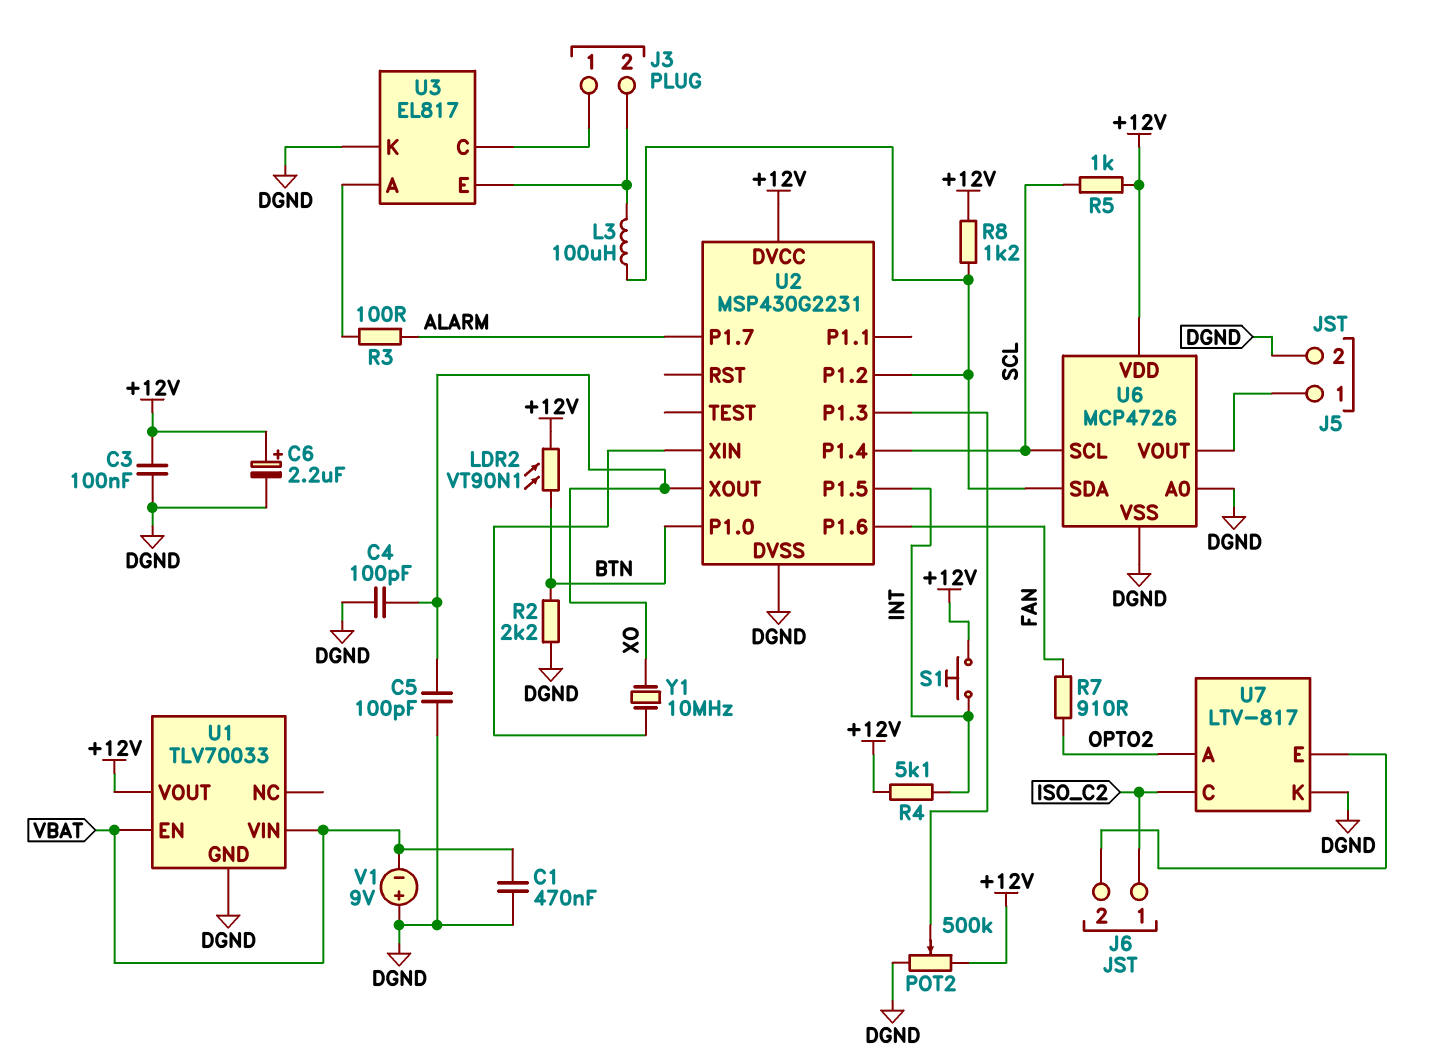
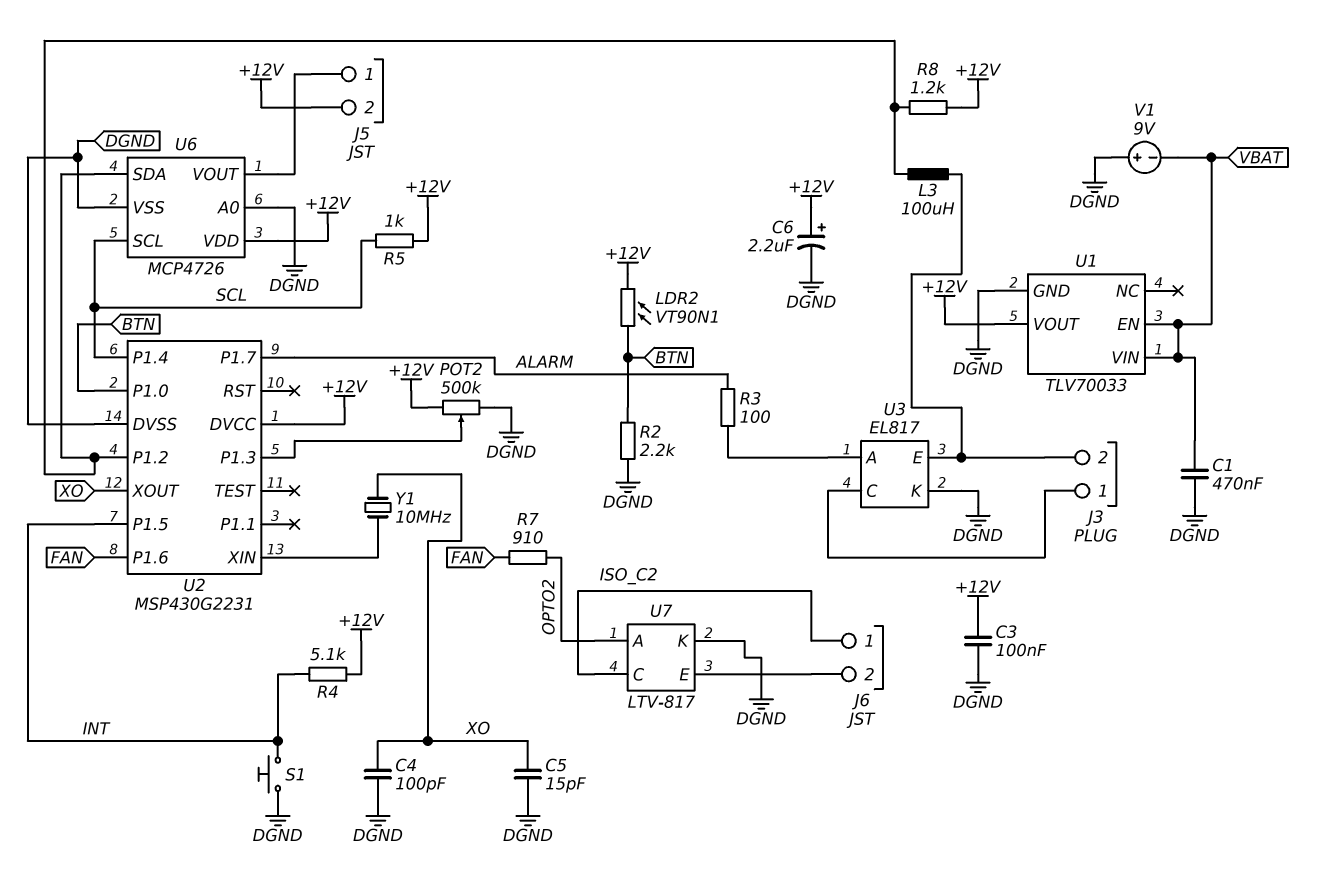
C5: 100pF (DGND, XO) -> 15pF (DGND, XO)
J5 pin 2: DGND -> +12V
S1: button (+12V, INT) -> button (DGND, INT)

